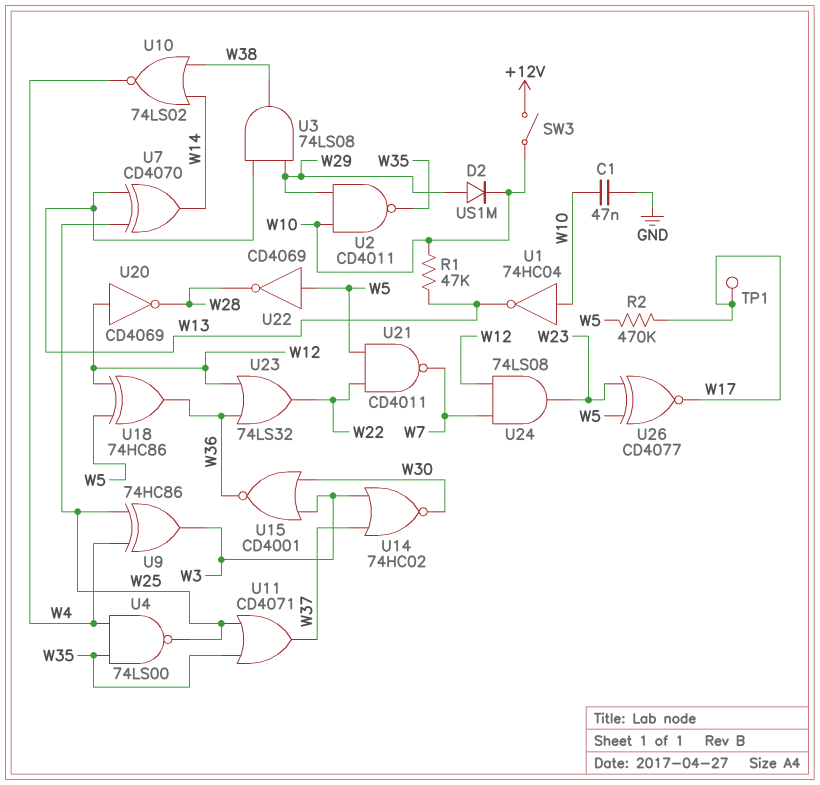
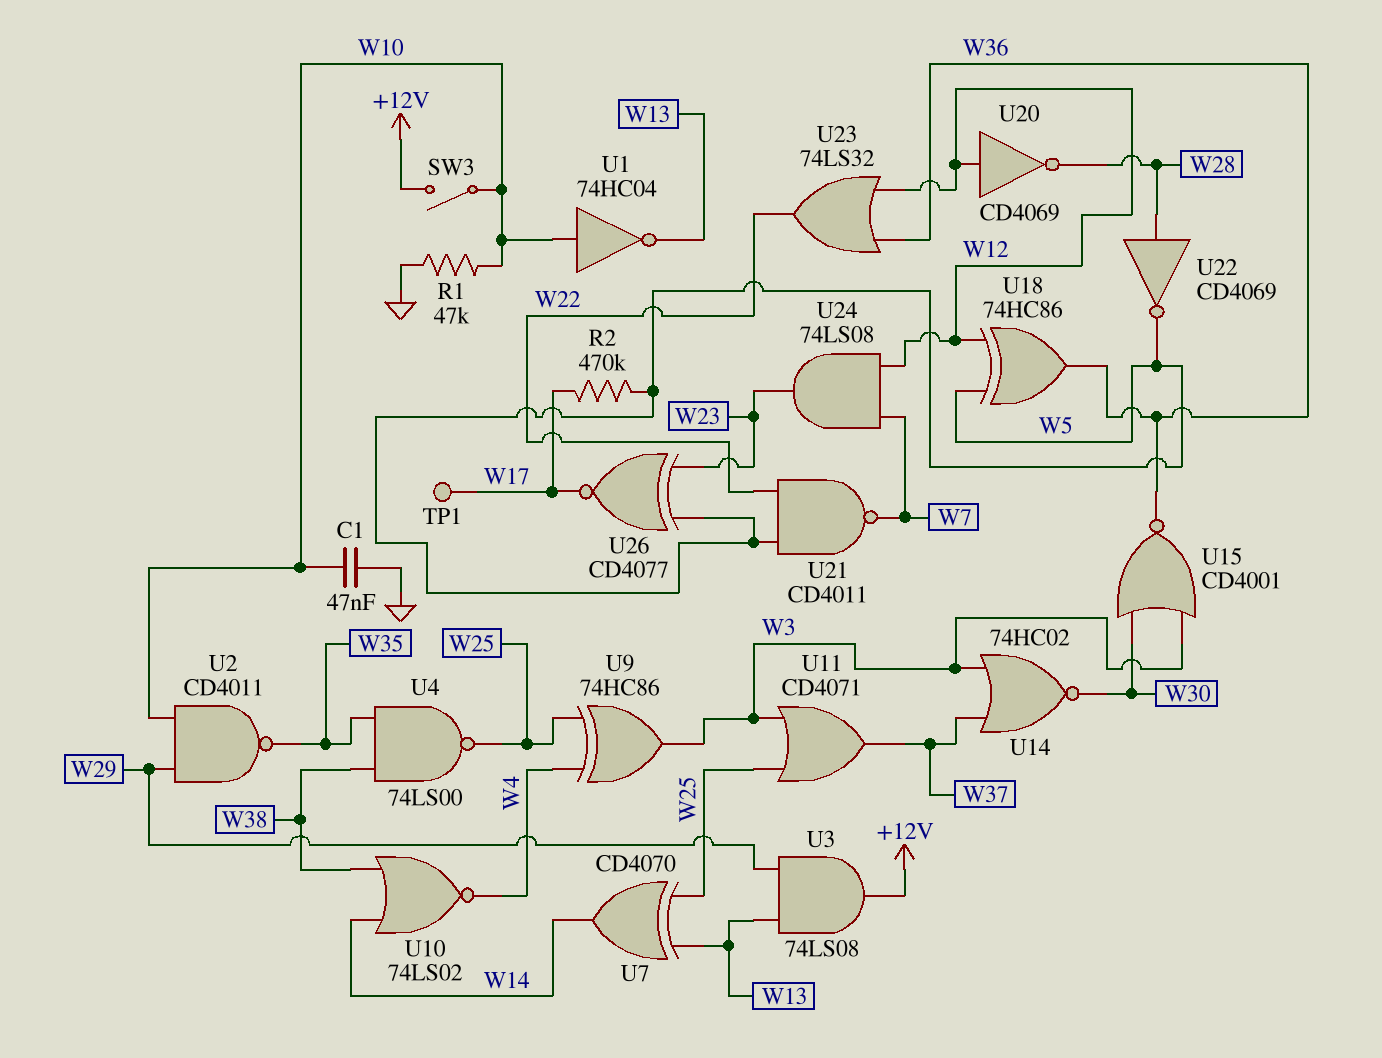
D2: diode US1M (A W29, K W10) -> none
R1: 47k (W10, W13) -> 47k (GND, W10)
U3: AND 74LS08 (in W13, in W29, out W38) -> AND 74LS08 (in W13, in W29, out +12V)
U4: NAND 74LS00 (in W4, in W35, out W25) -> NAND 74LS00 (in W35, in W38, out W25)
U11: OR CD4071 (in W25, in W35, out W37) -> OR CD4071 (in W3, in W25, out W37)
U22: NOT CD4069 (in W5, out W28) -> NOT CD4069 (in W28, out W5)

